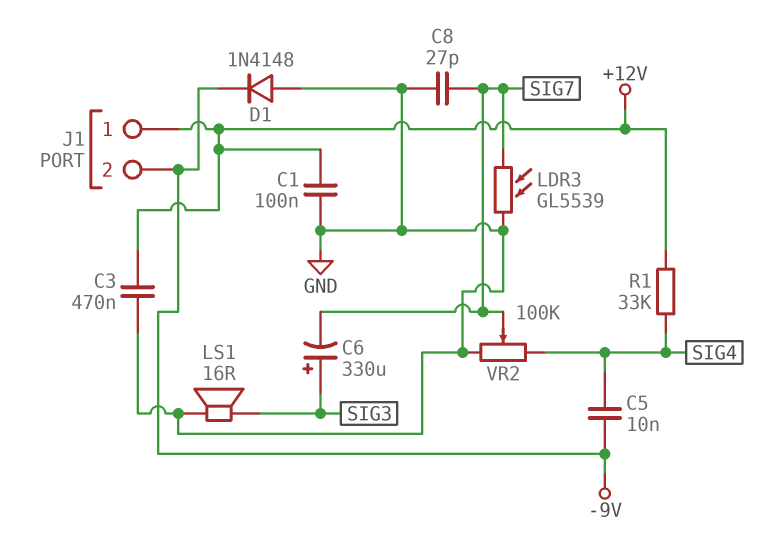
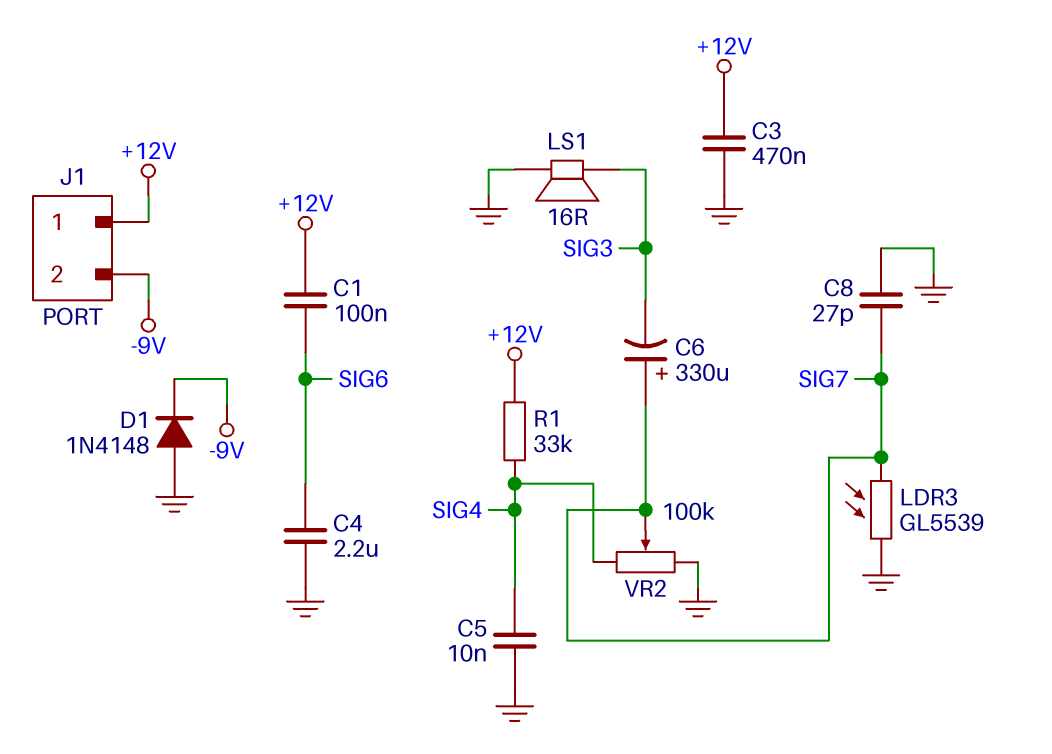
C1: 100nF (+12V, GND) -> 100nF (+12V, SIG6)
C4: none -> 2.2uF (GND, SIG6)
C5: 10nF (-9V, SIG4) -> 10nF (GND, SIG4)
C6: 330uF (plus SIG3, minus SIG7) -> 330uF (plus SIG7, minus SIG3)

